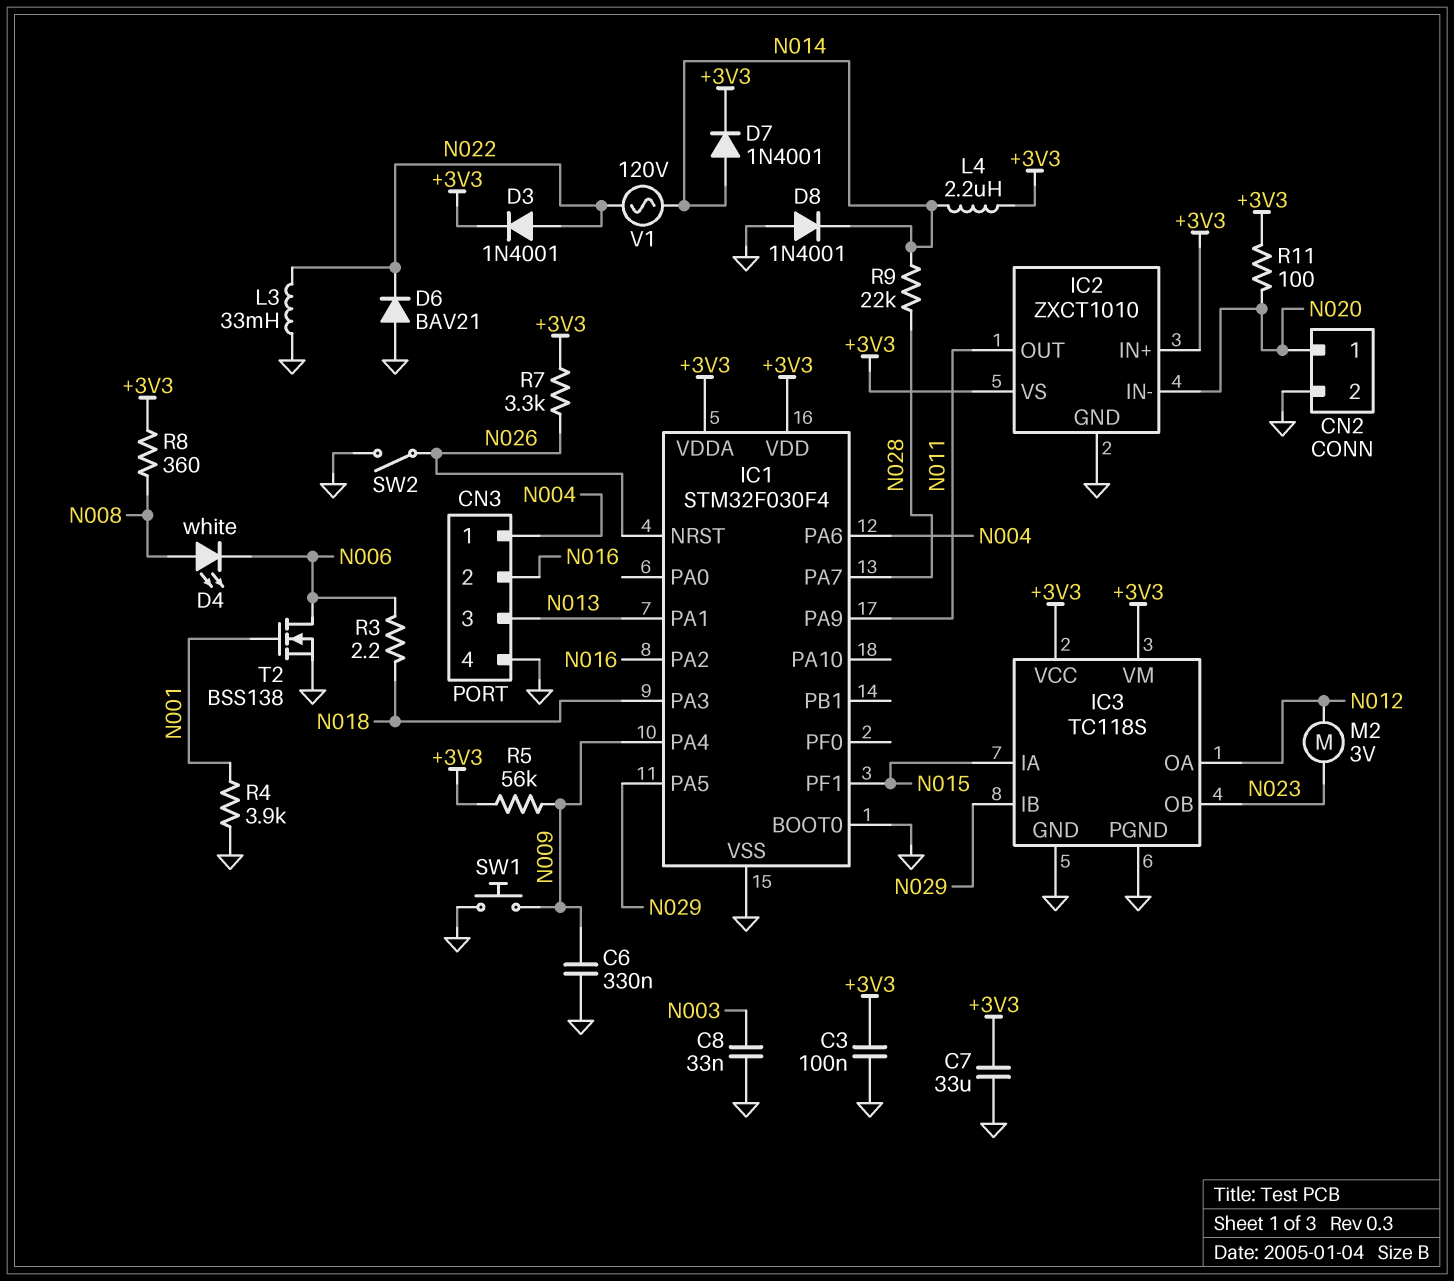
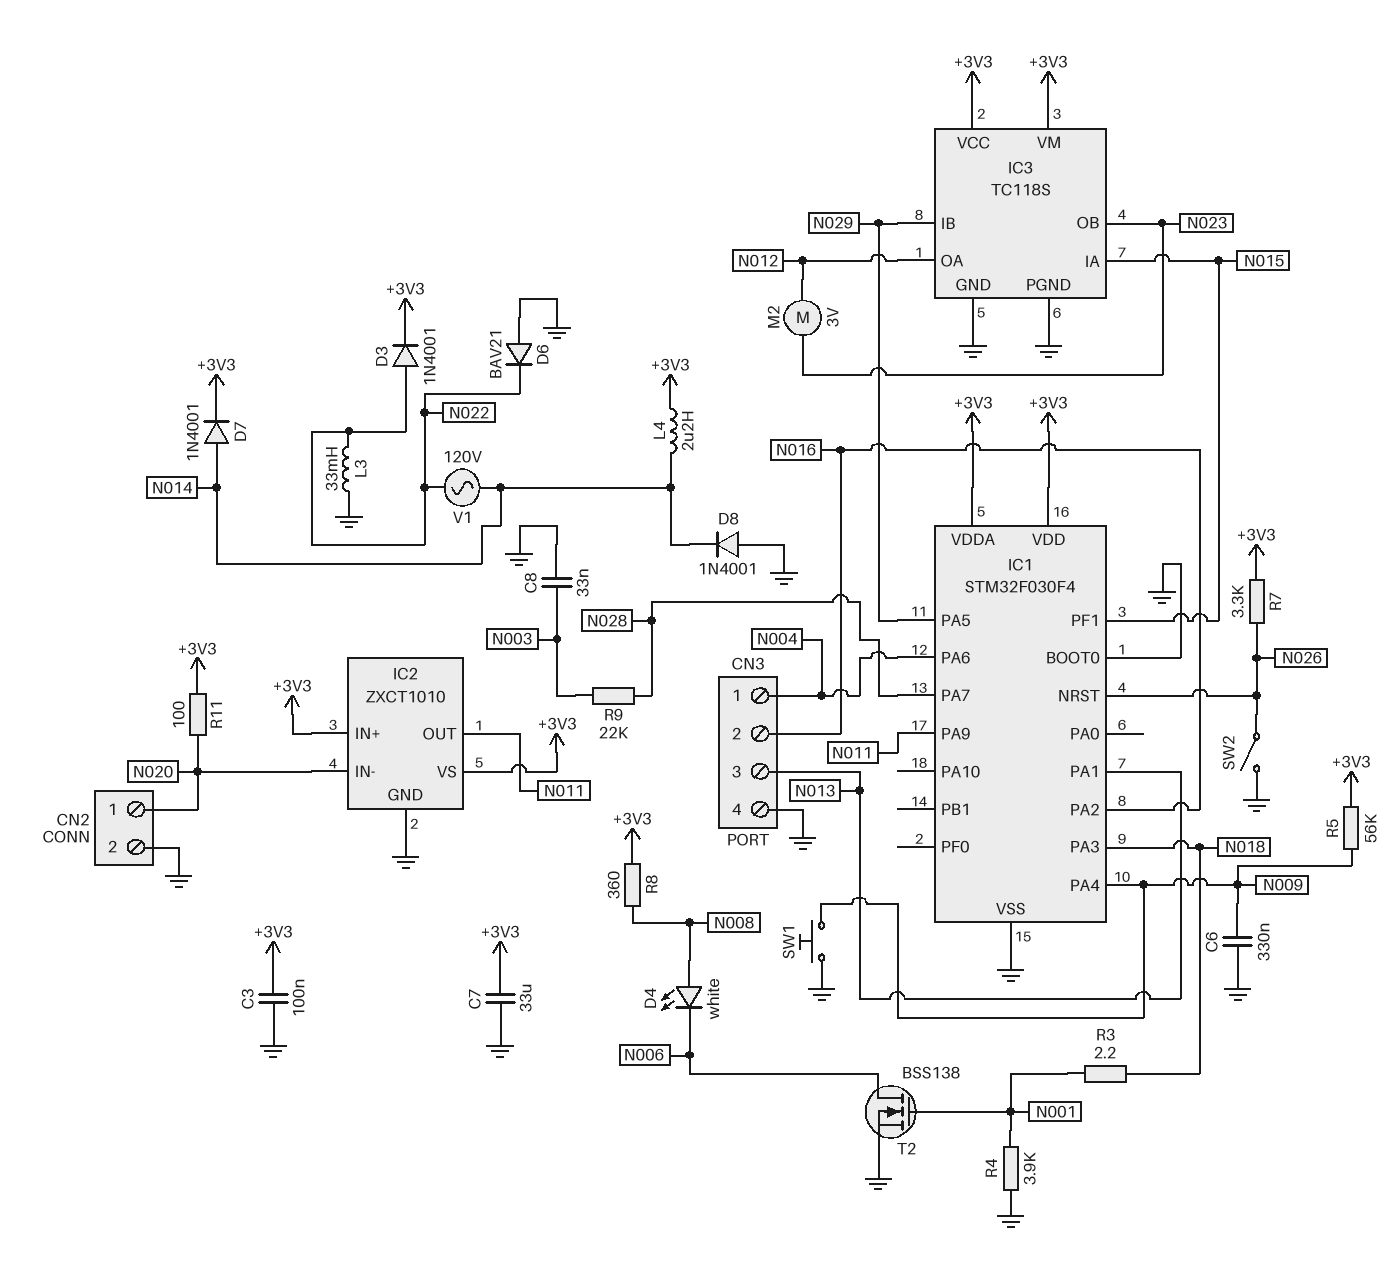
R3: 2.2 (N006, N018) -> 2.2 (N001, N018)
R9: 22k (N014, N028) -> 22k (N003, N028)

